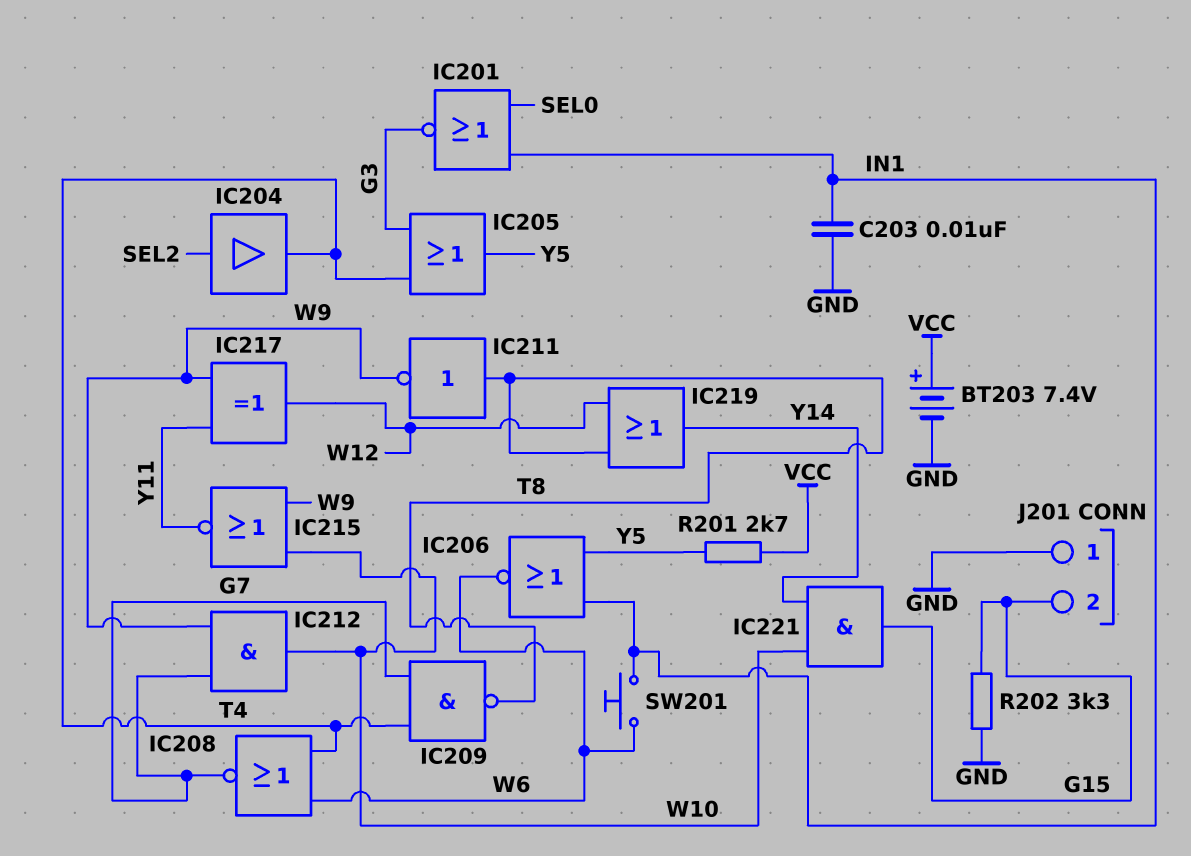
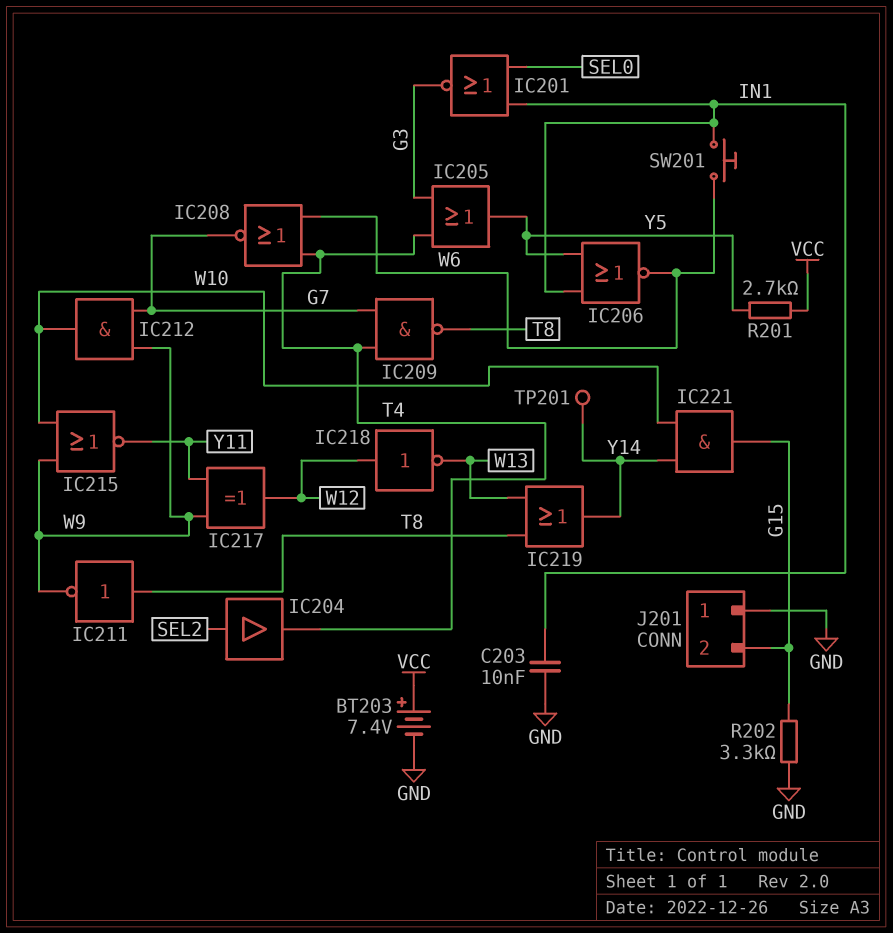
IC218: none -> NOT (in W12, out W13)
IC219: OR (in T8, in W12, out Y14) -> OR (in T8, in W13, out Y14)
TP201: none -> test point (Y14)

